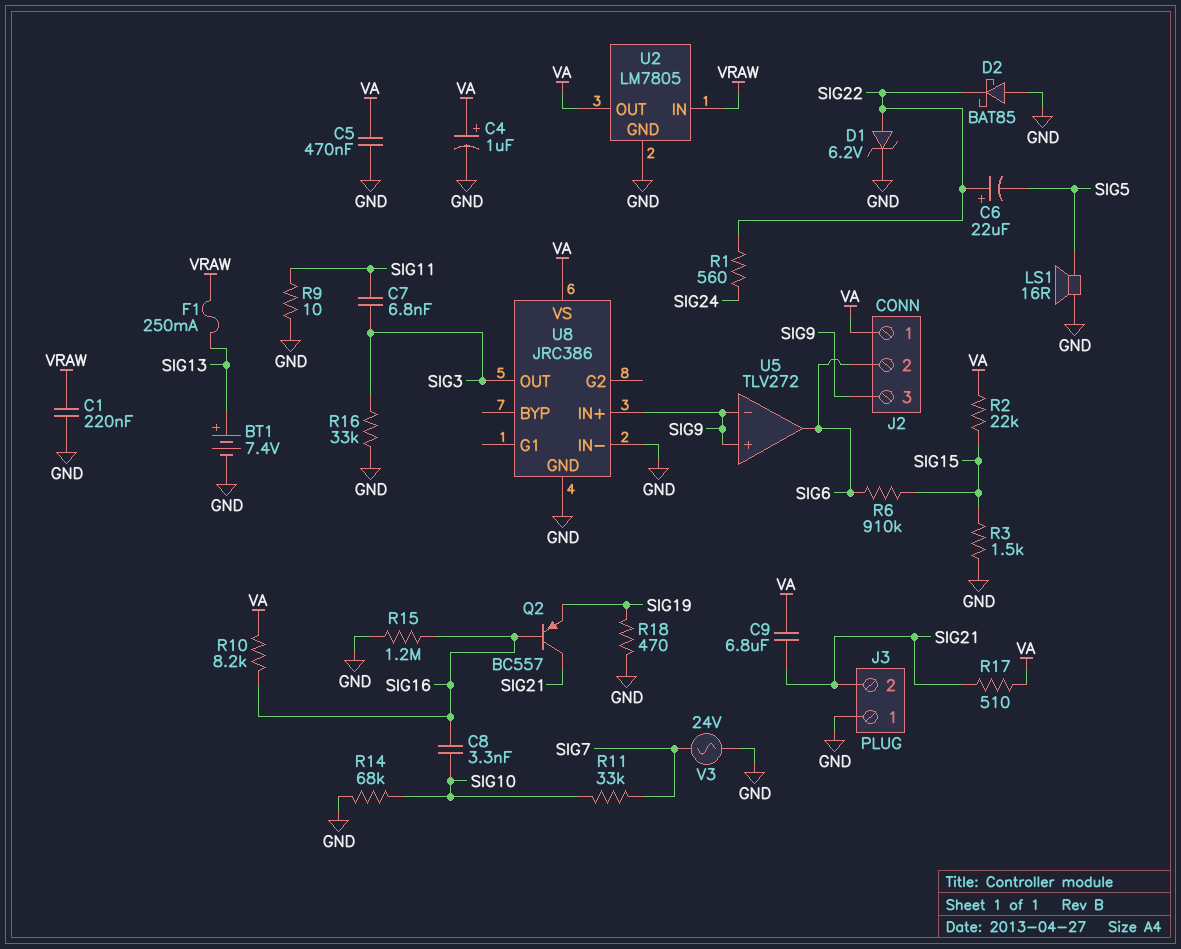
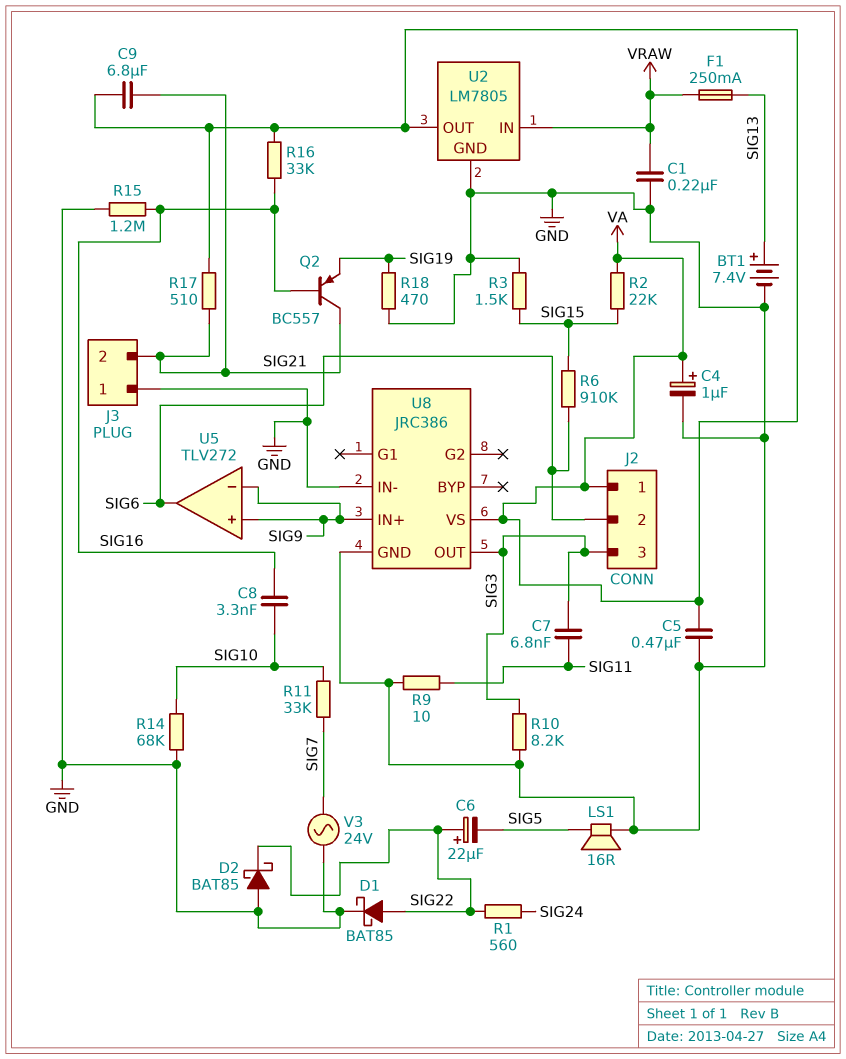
D1: zener 6.2V (A SIG22, K GND) -> schottky BAT85 (A SIG22, K GND)
J2 pin 3: SIG9 -> SIG3
R10: 8.2k (SIG16, VA) -> 8.2k (GND, SIG3)
R16: 33k (GND, SIG3) -> 33k (SIG16, VA)

